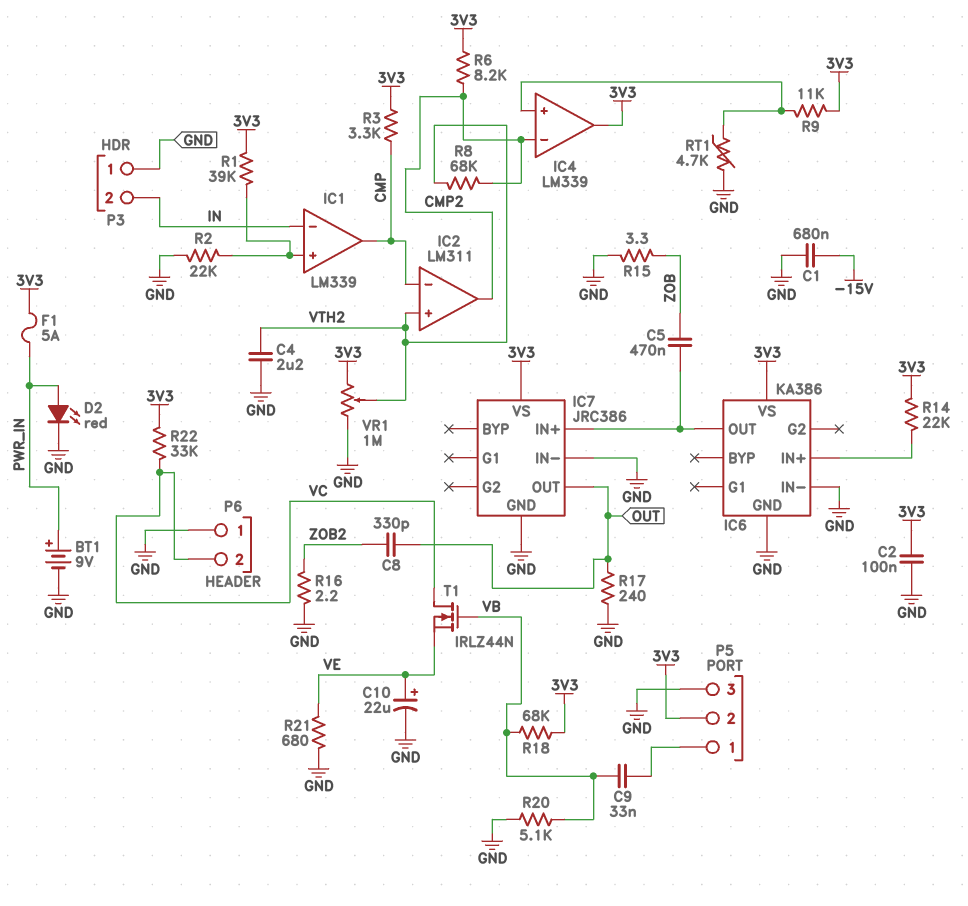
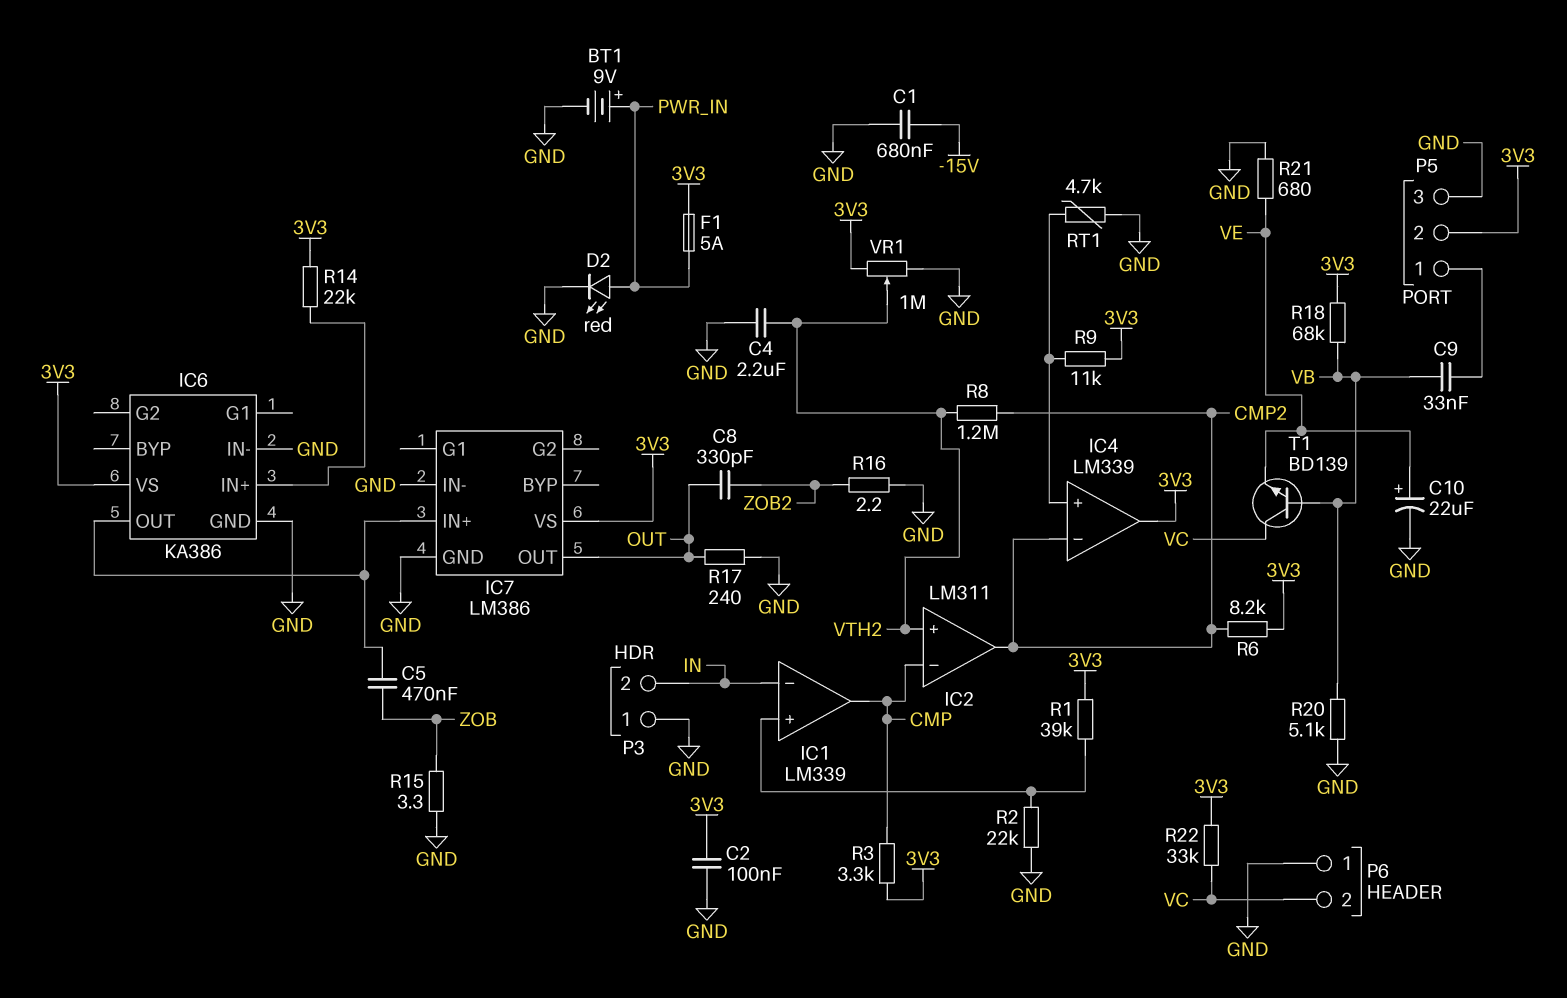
IC7: JRC386 -> LM386
R8: 68k (CMP2, VTH2) -> 1.2M (CMP2, VTH2)
T1: NMOS IRLZ44N (G VB, D VC, S VE) -> NPN BD139 (B VB, C VC, E VE)

